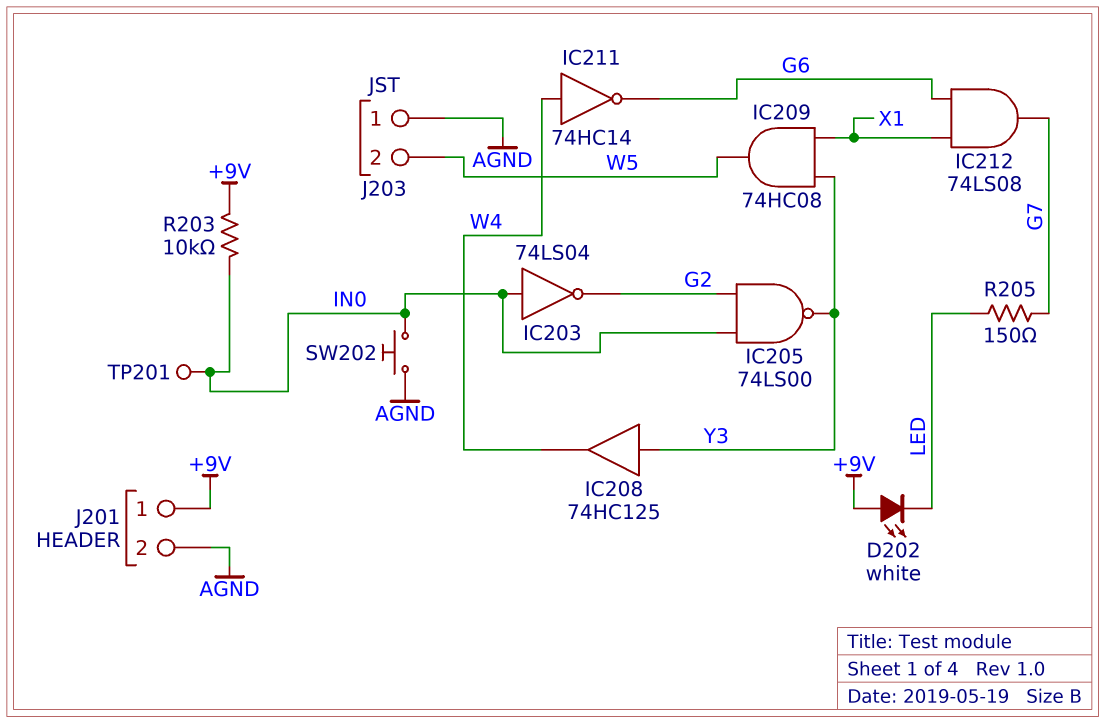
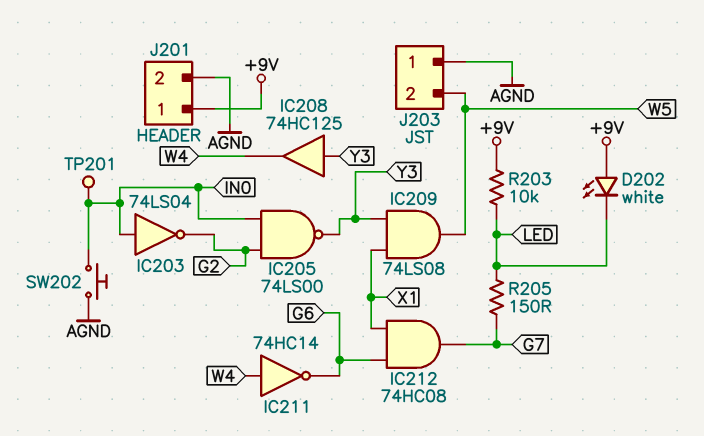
IC209: AND 74HC08 (in X1, in Y3, out W5) -> AND 74LS08 (in X1, in Y3, out W5)
IC212: AND 74LS08 (in G6, in X1, out G7) -> AND 74HC08 (in G6, in X1, out G7)
R203: 10k (+9V, IN0) -> 10k (+9V, LED)

